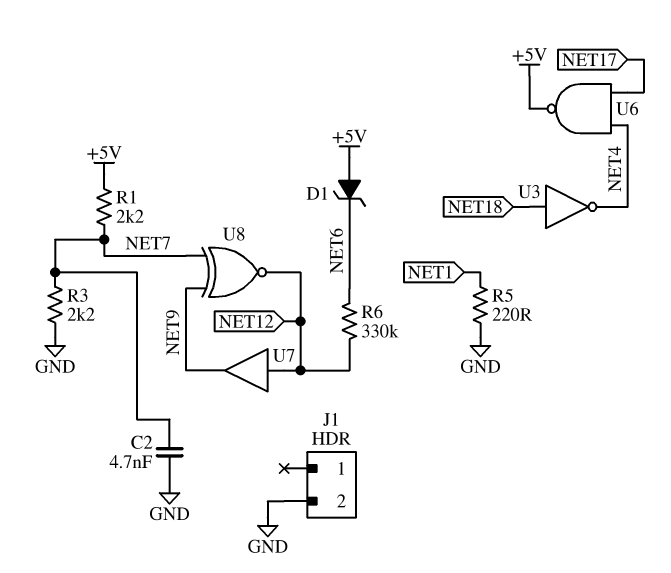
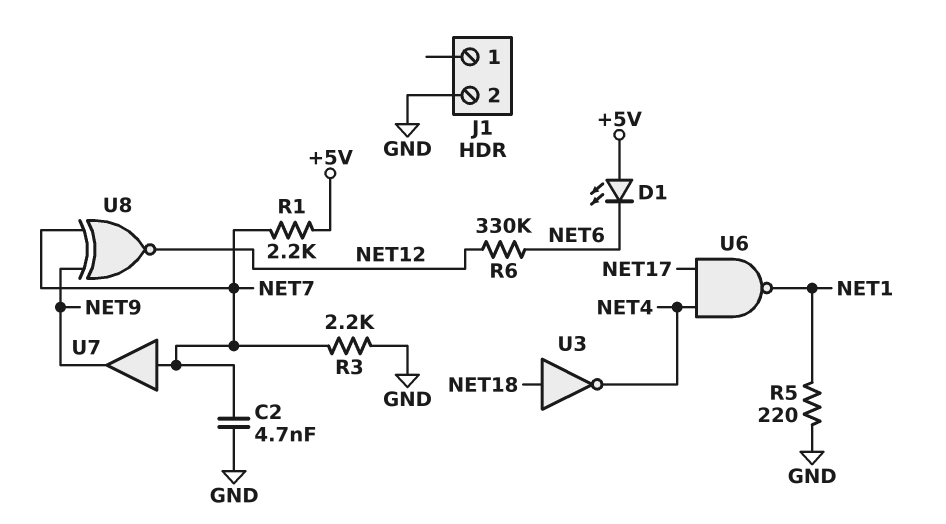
D1: zener (A +5V, K NET6) -> LED (A +5V, K NET6)
U6: NAND (in NET4, in NET17, out +5V) -> NAND (in NET4, in NET17, out NET1)
U7: buffer (in NET12, out NET9) -> buffer (in NET7, out NET9)

